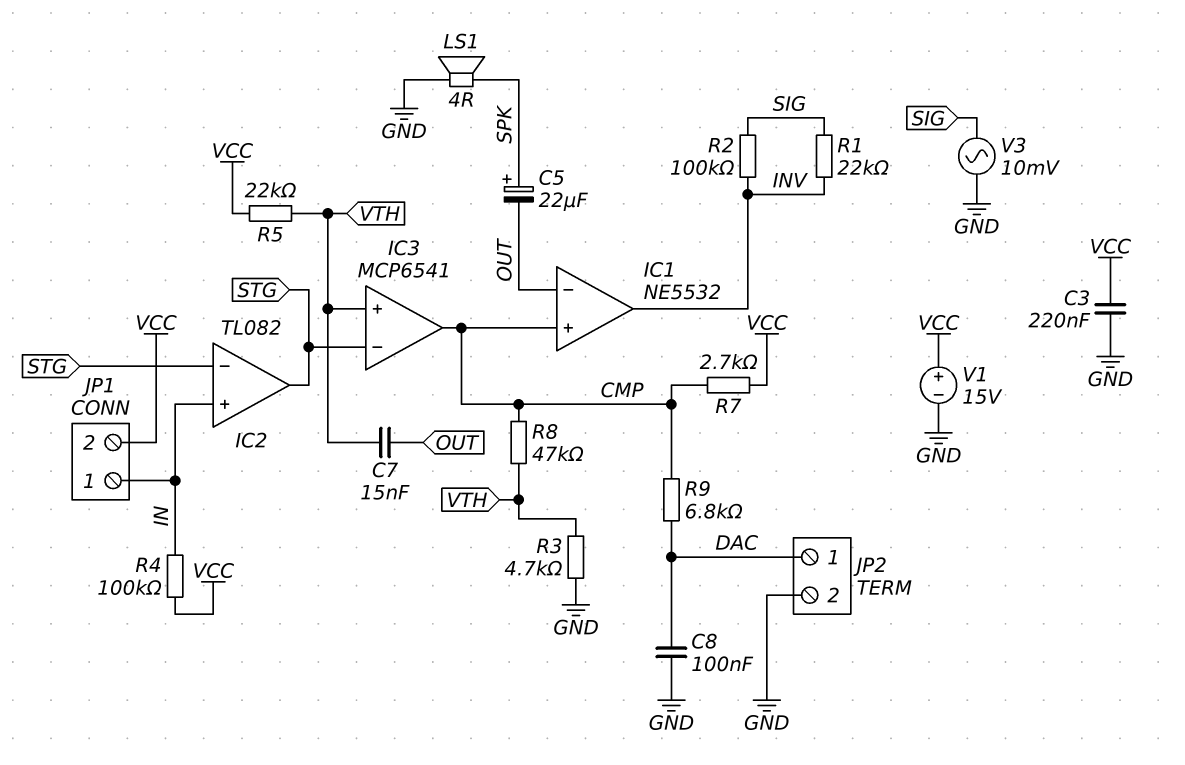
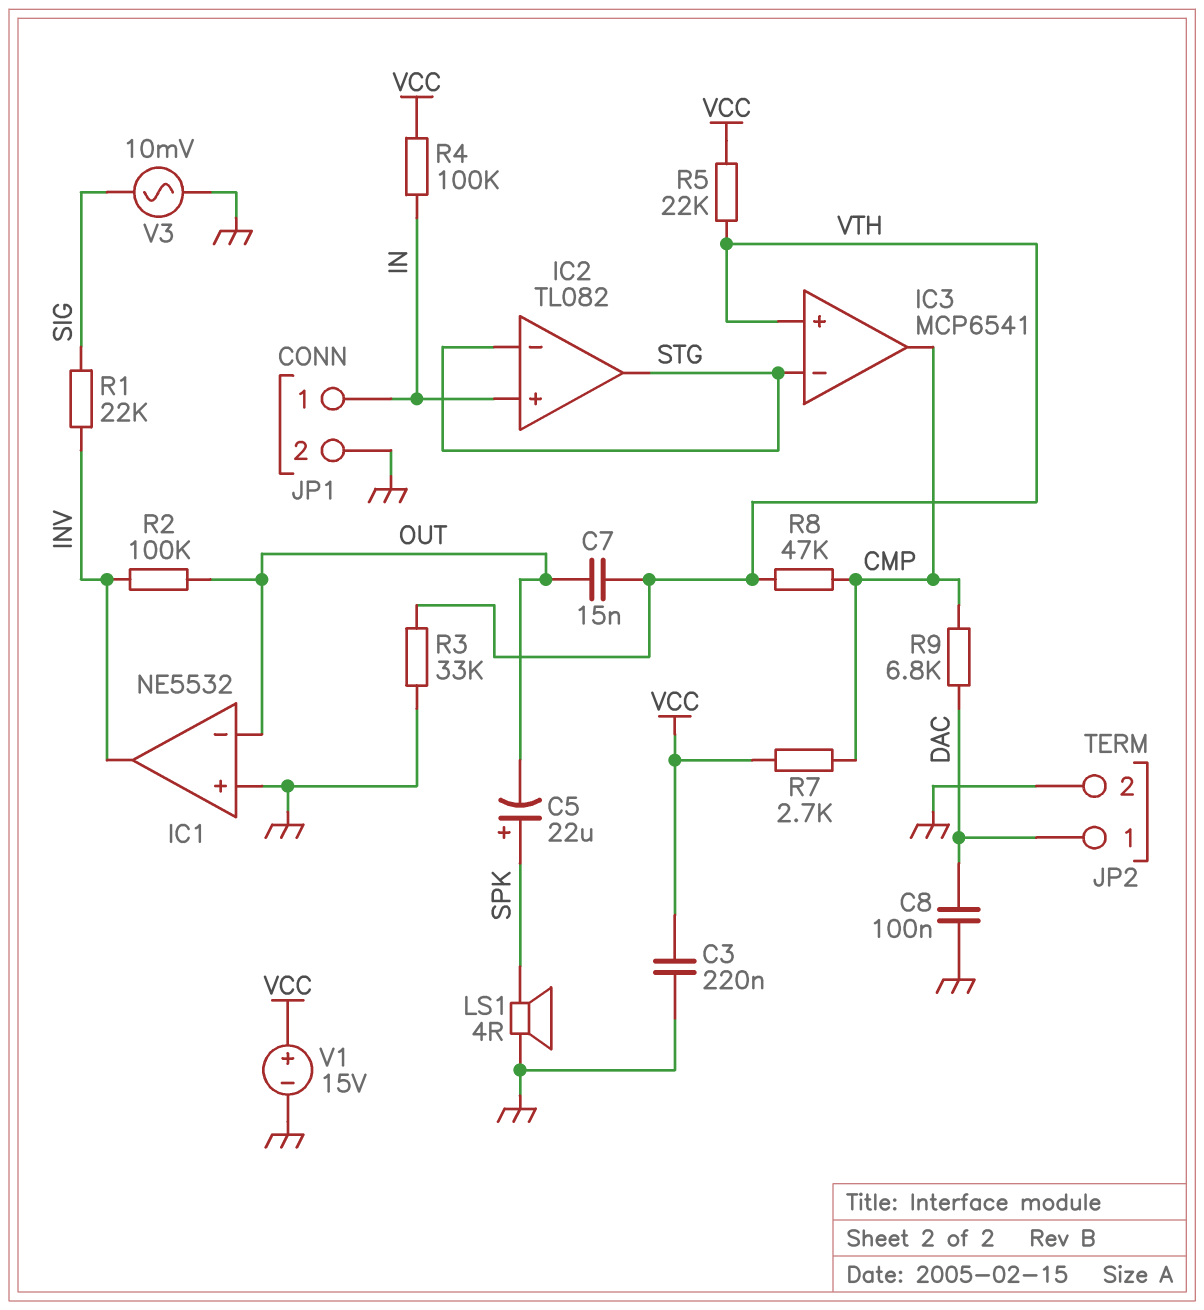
IC1 pin in+: CMP -> GND
JP1 pin 2: VCC -> GND
R2: 100k (INV, SIG) -> 100k (INV, OUT)
R3: 4.7k (GND, VTH) -> 33k (GND, VTH)

